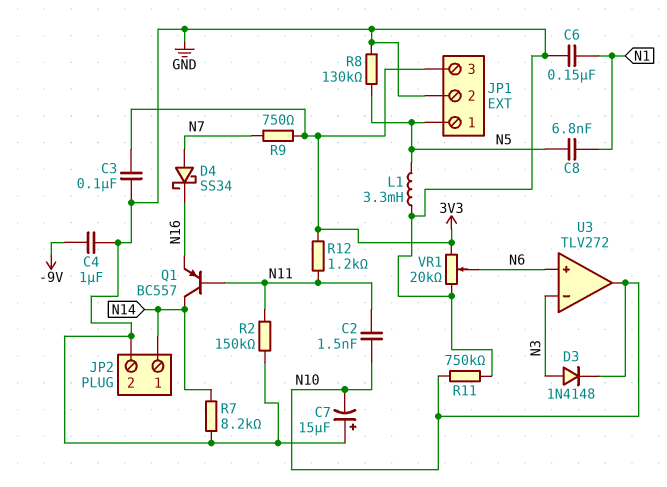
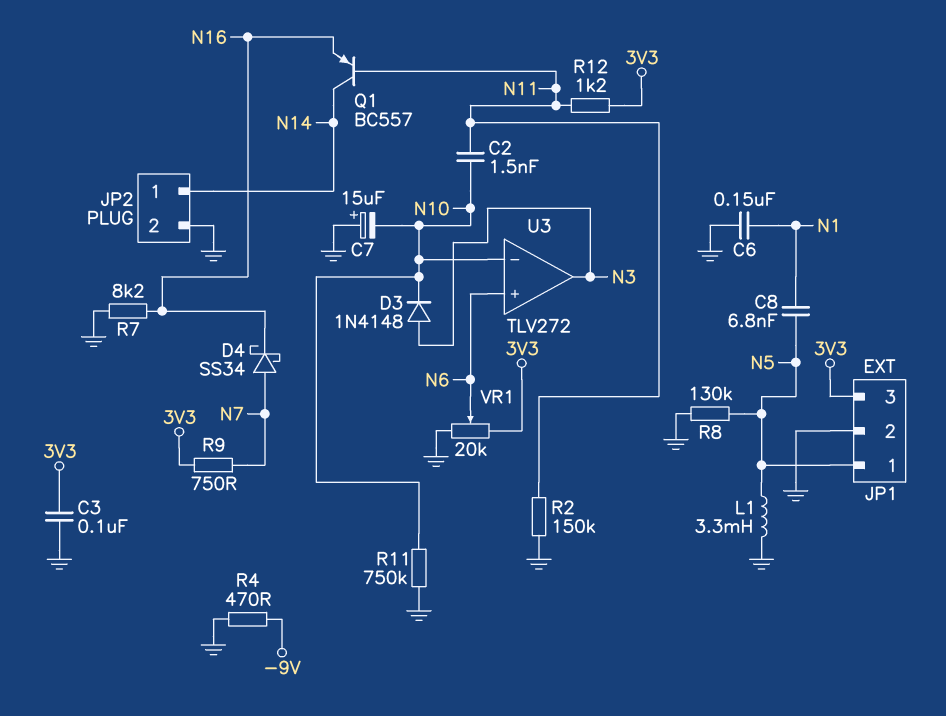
C4: 1uF (-9V, GND) -> none
R4: none -> 470 (-9V, GND)
R7: 8.2k (GND, N14) -> 8.2k (GND, N16)
U3 pin in-: N3 -> N10
U3 pin out: N10 -> N3

